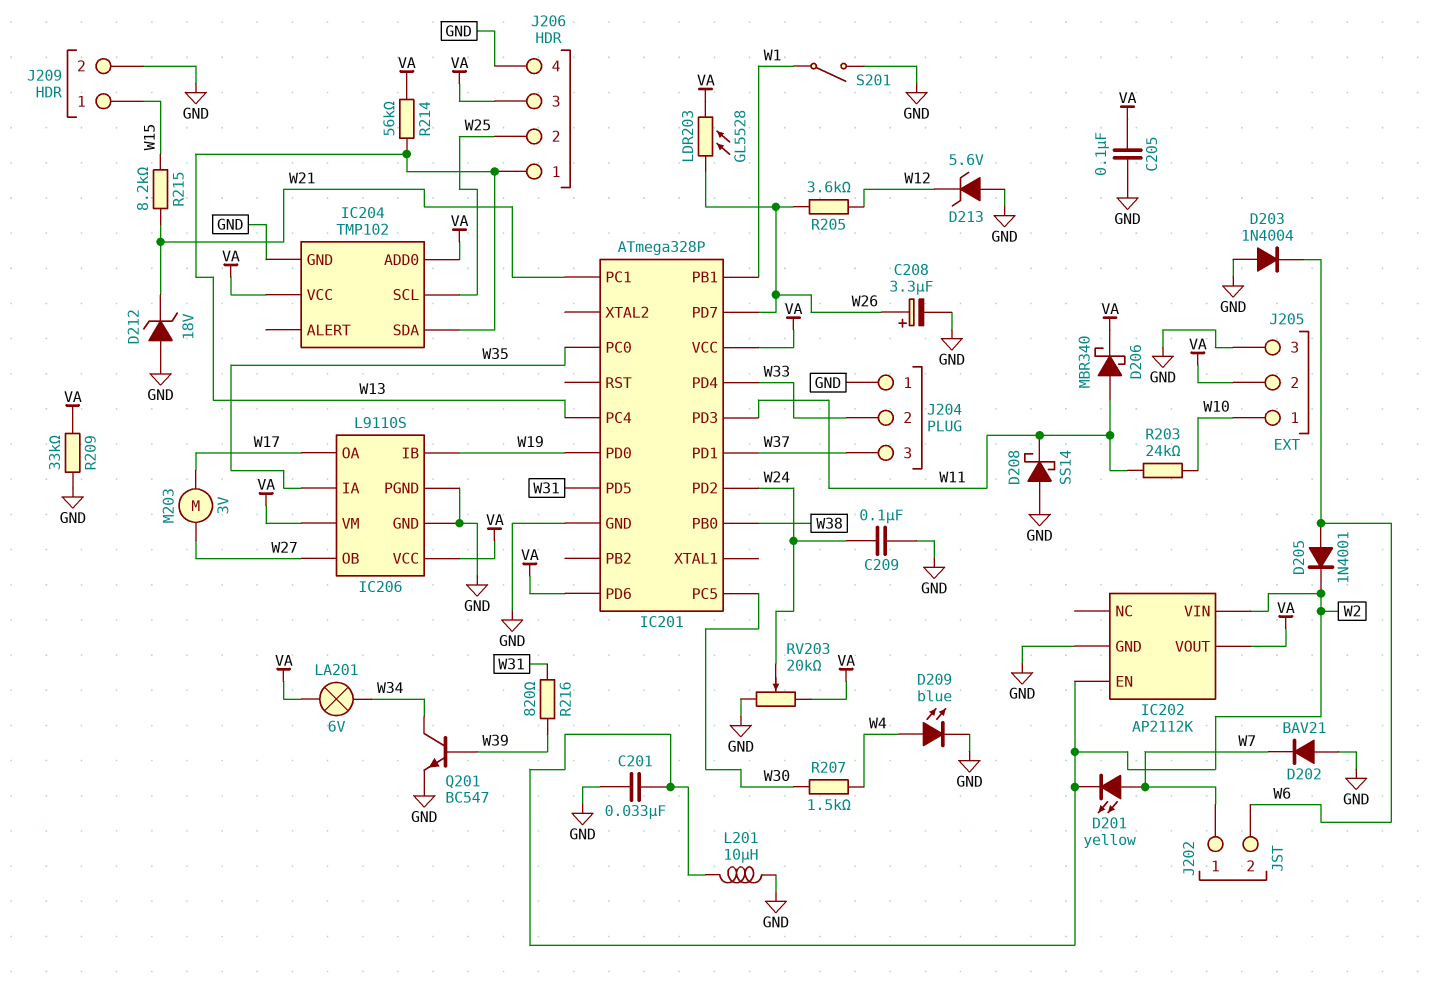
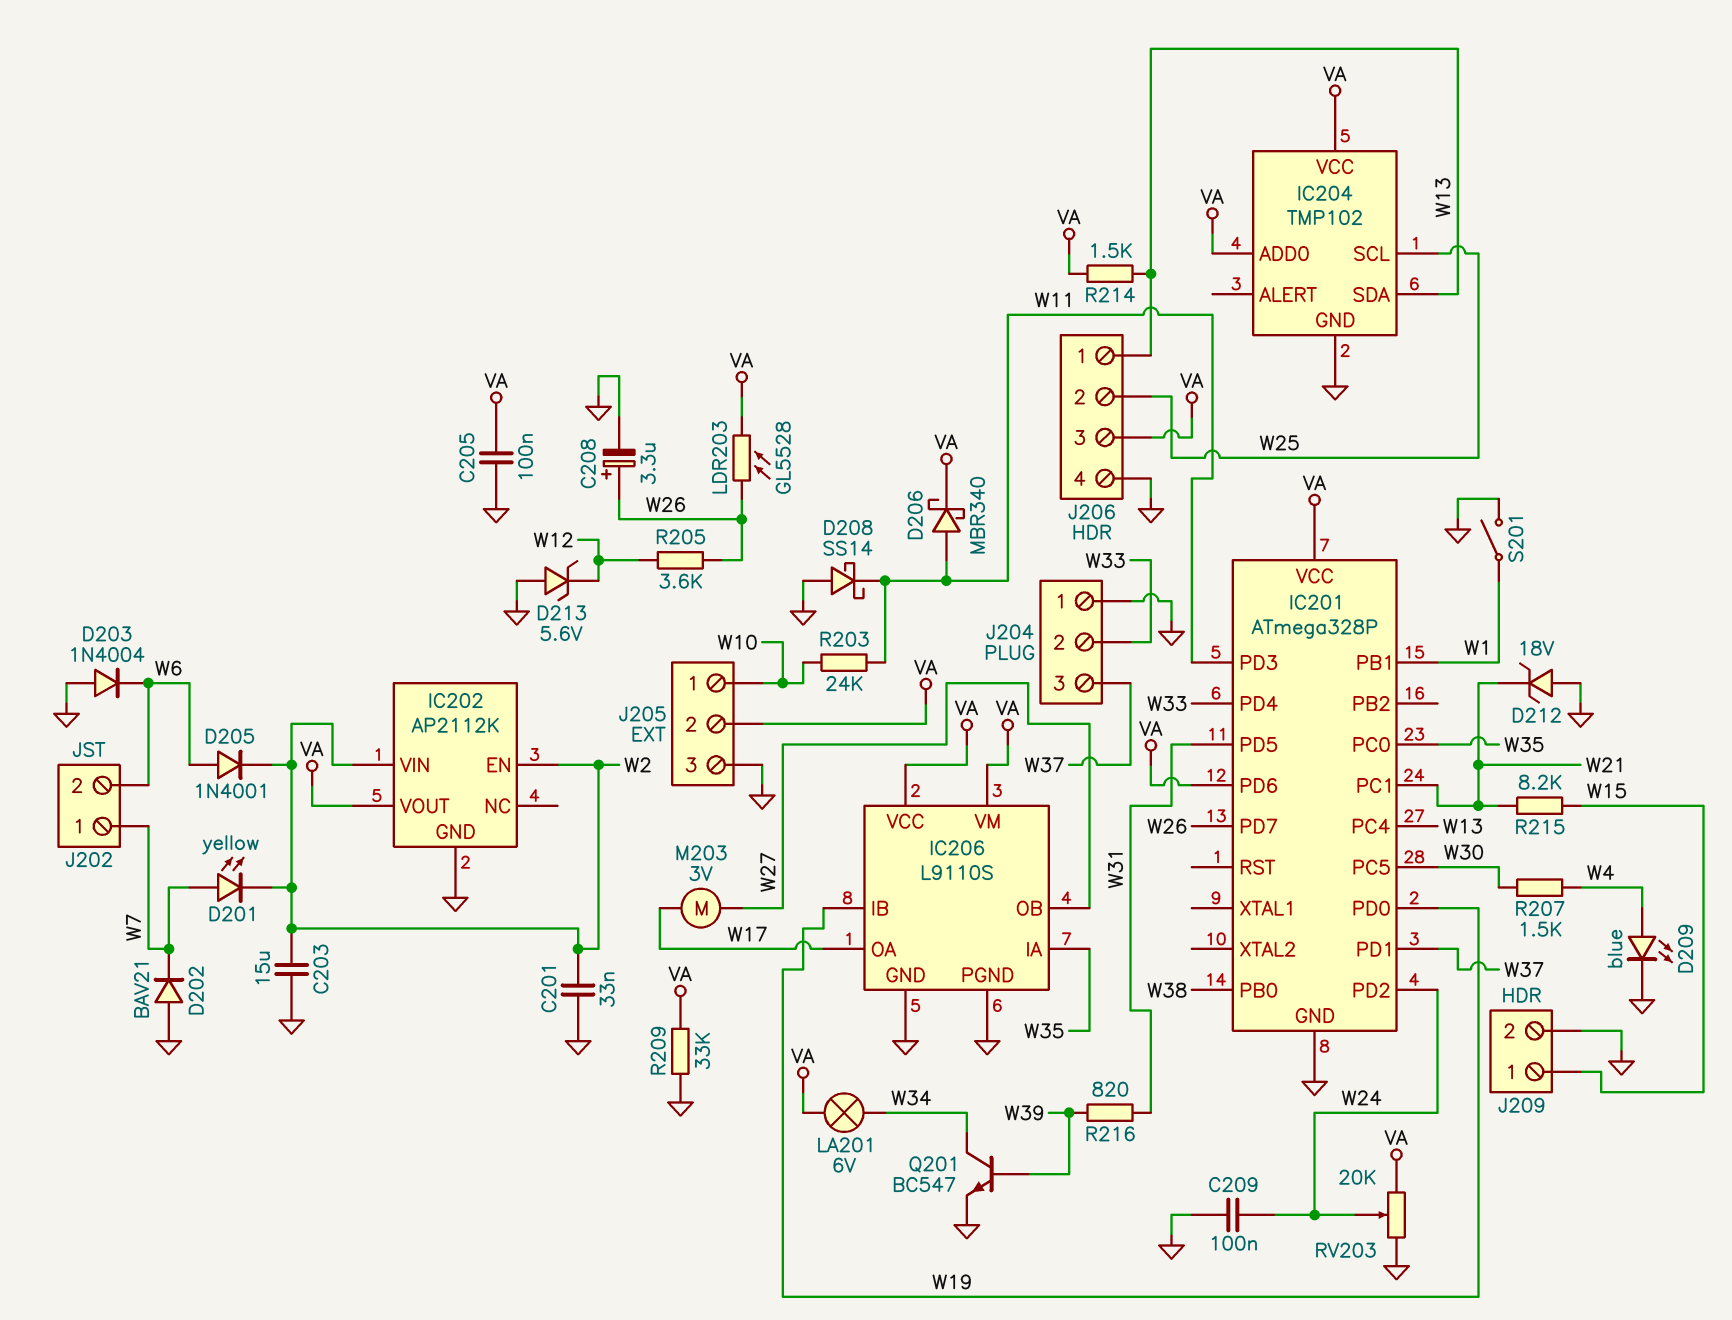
C203: none -> 15uF (GND, W2)
L201: 10uH (GND, W2) -> none
R214: 56k (VA, W13) -> 1.5k (VA, W13)

